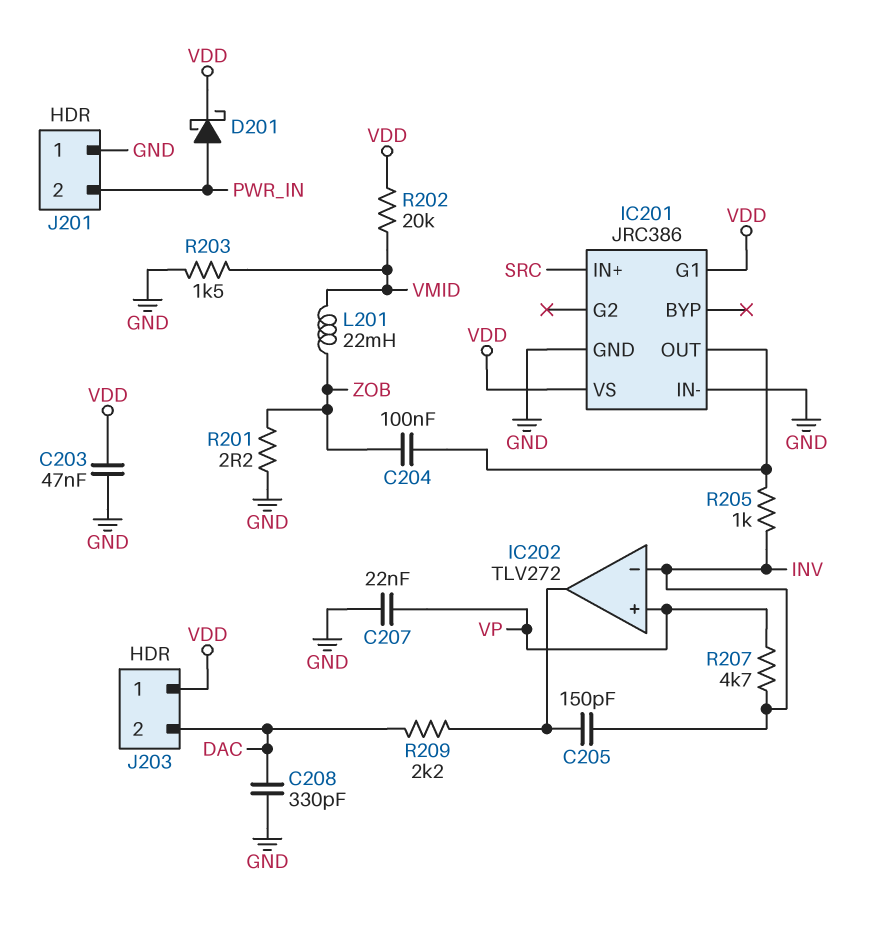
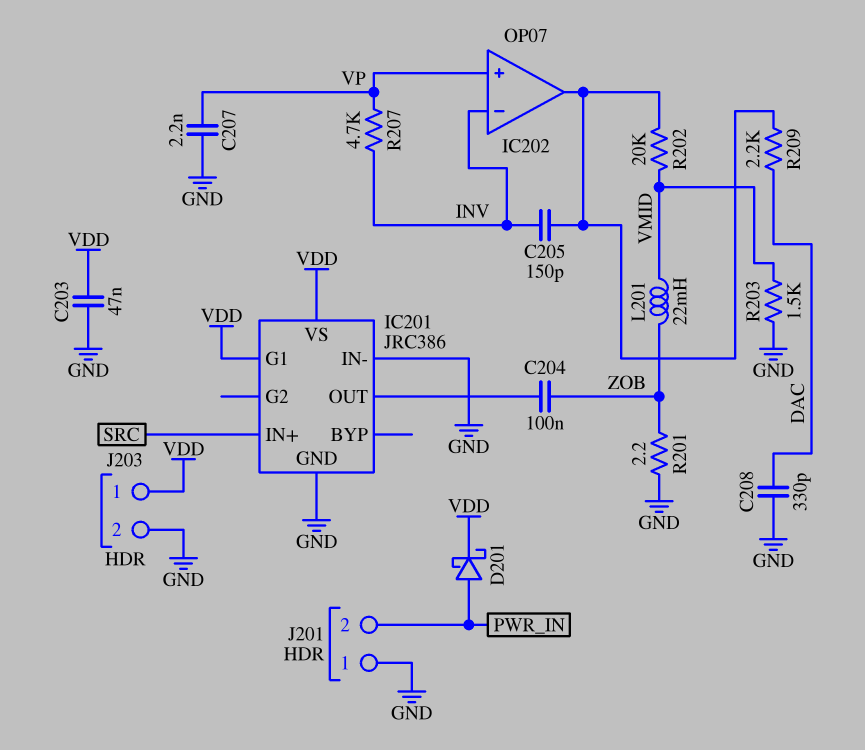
C207: 22nF (GND, VP) -> 2.2nF (GND, VP)
IC202: TLV272 -> OP07
J203 pin 2: DAC -> GND
R202: 20k (VDD, VMID) -> 20k (IC202/out, VMID)
R205: 1k (IC201/OUT, INV) -> none

